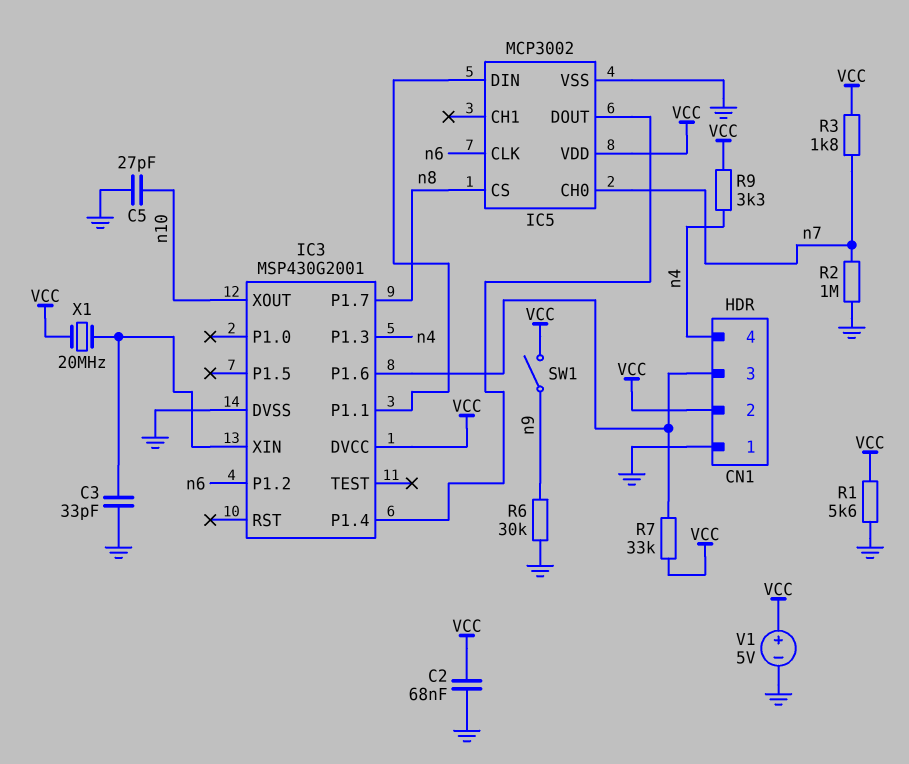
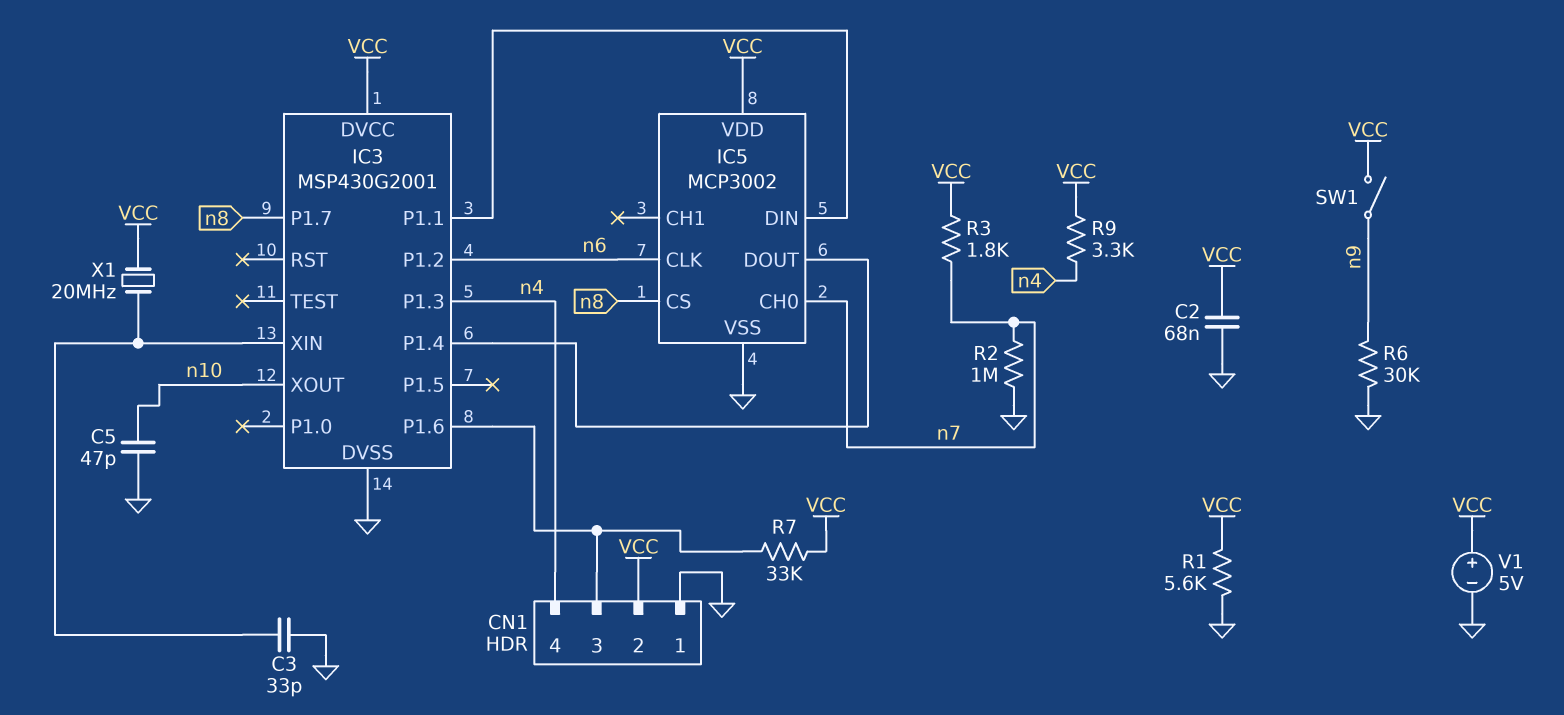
C5: 27pF (GND, n10) -> 47pF (GND, n10)

